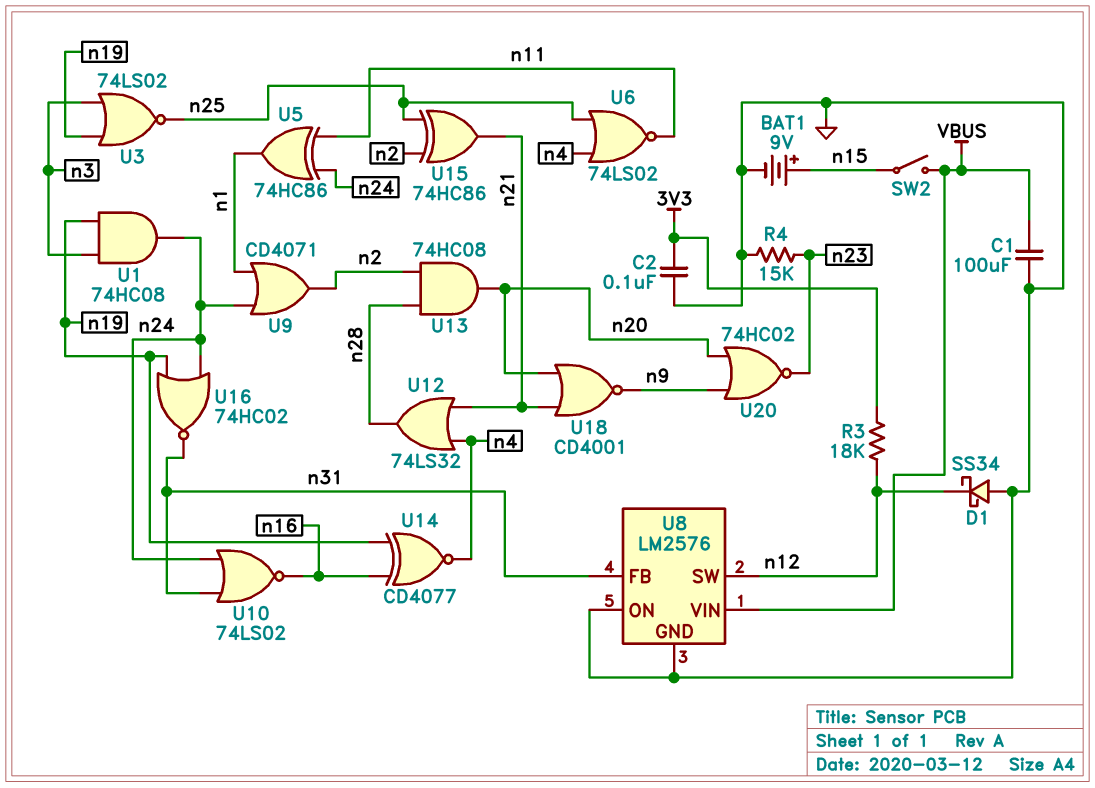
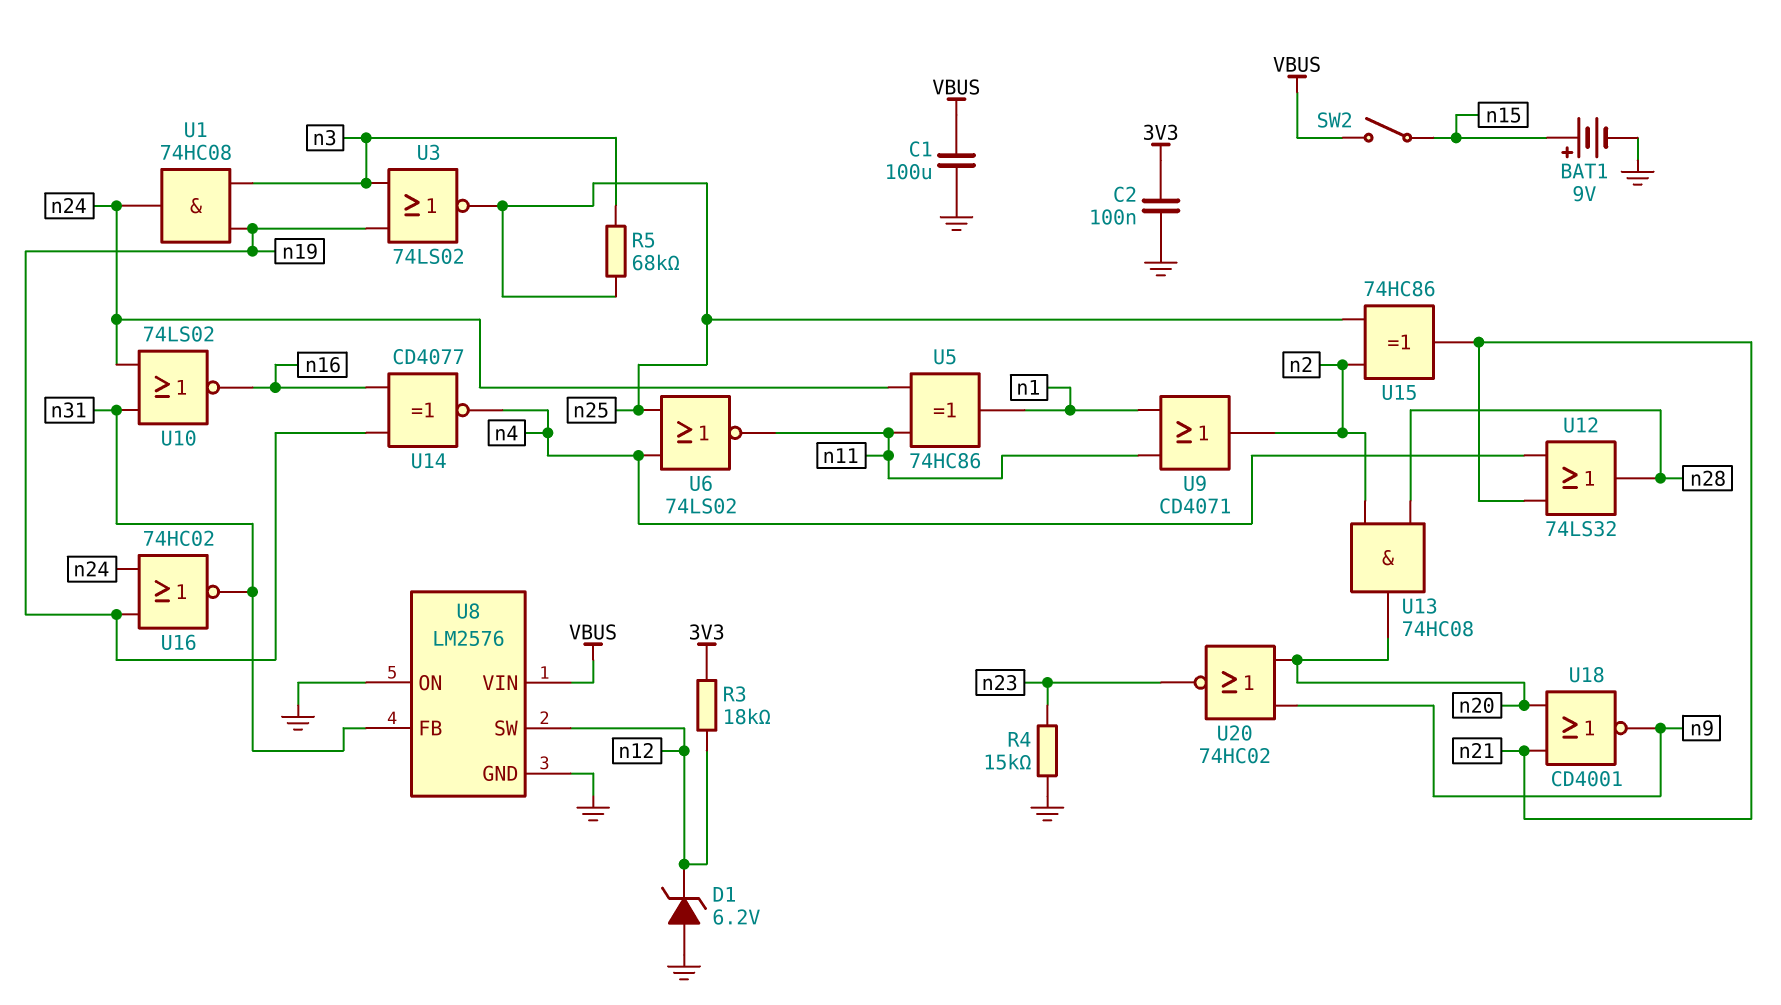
D1: schottky SS34 (A GND, K n12) -> zener 6.2V (A GND, K n12)
R5: none -> 68k (n3, n25)
U9: OR CD4071 (in n1, in n24, out n2) -> OR CD4071 (in n1, in n11, out n2)

